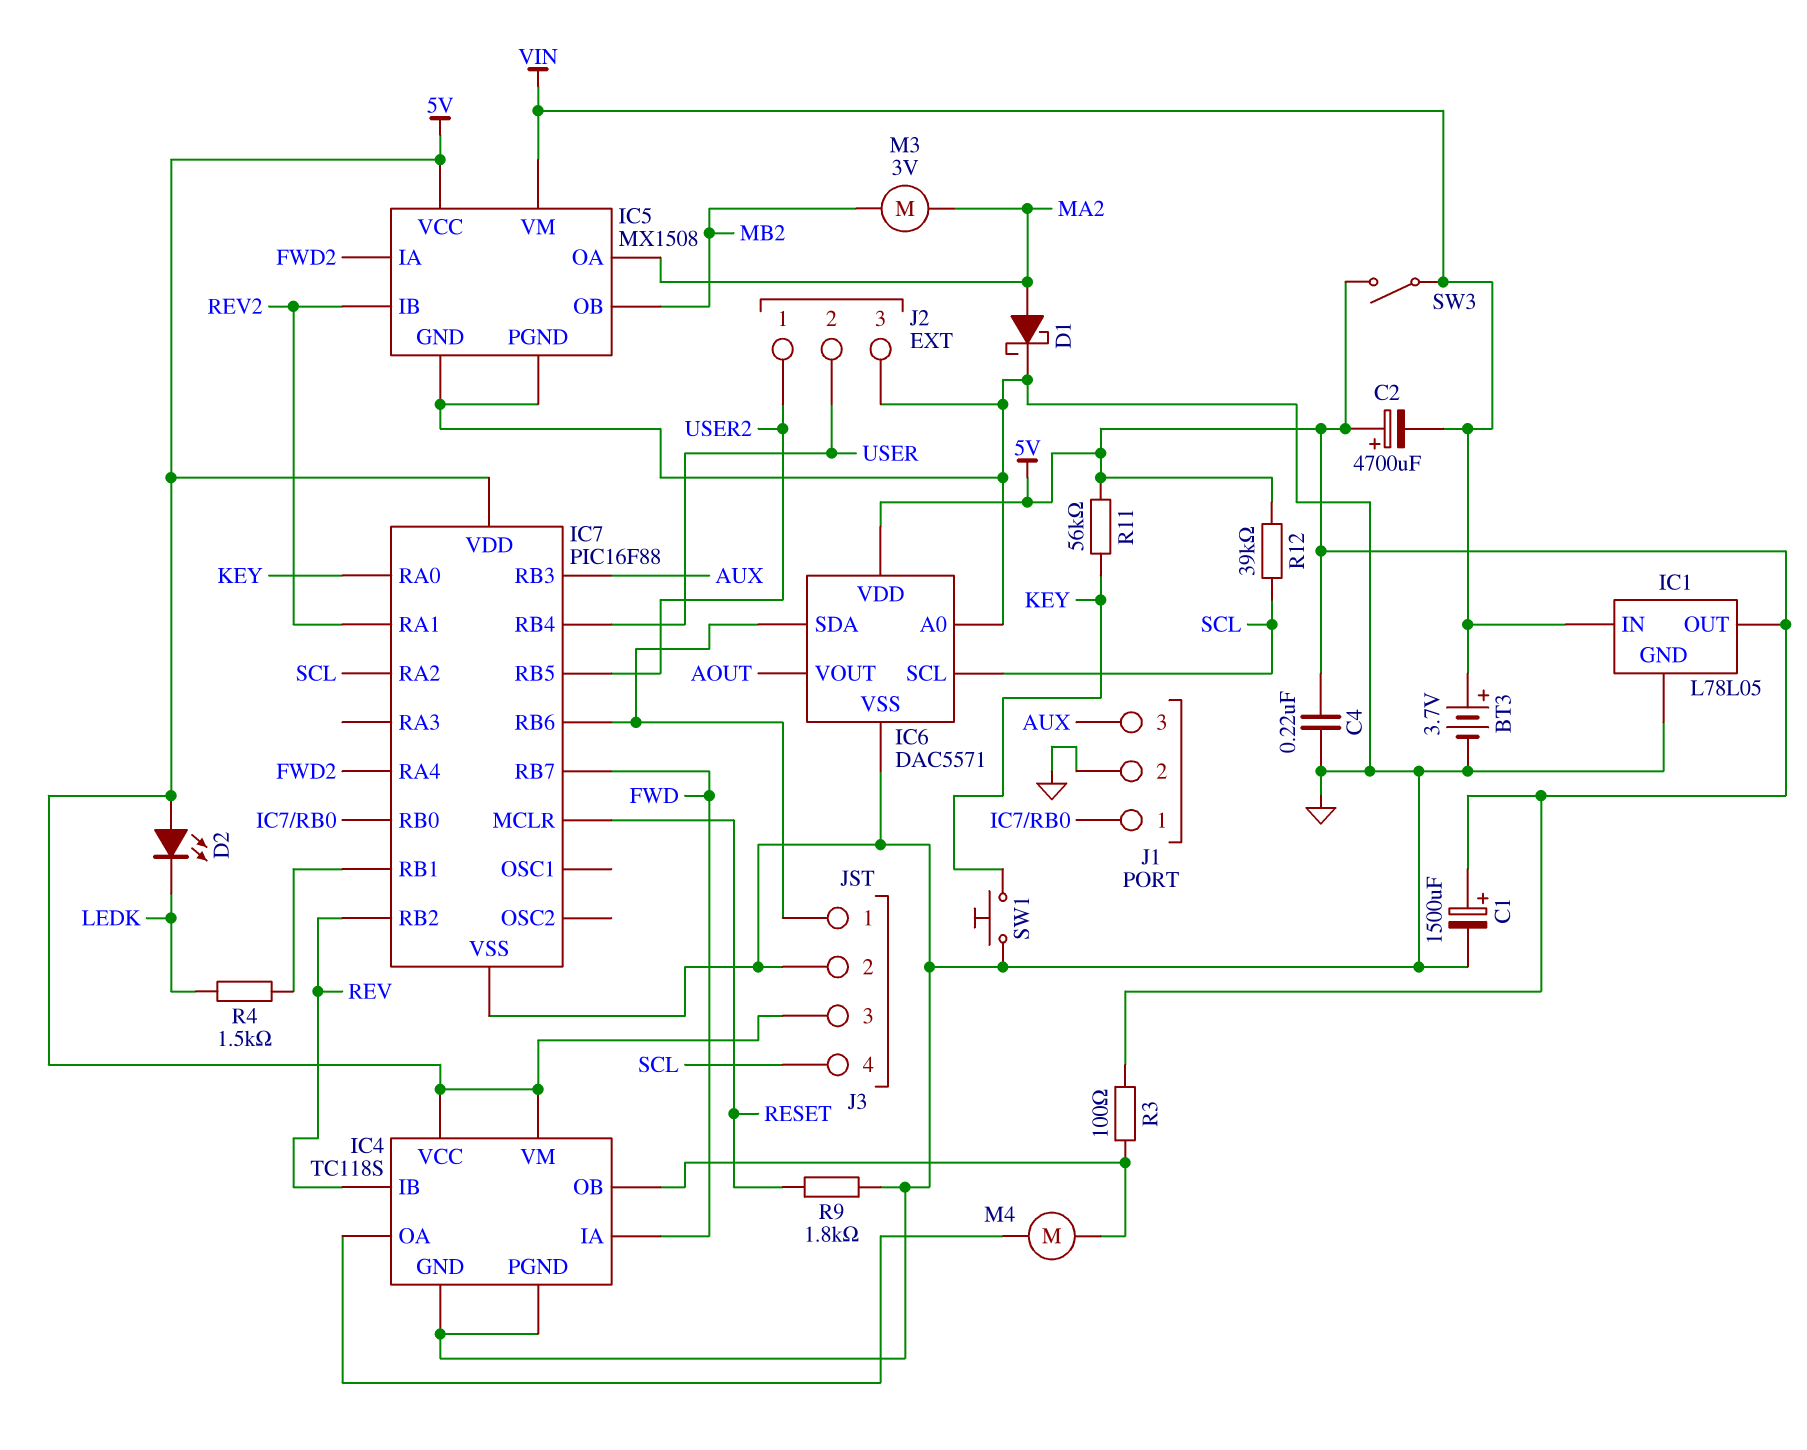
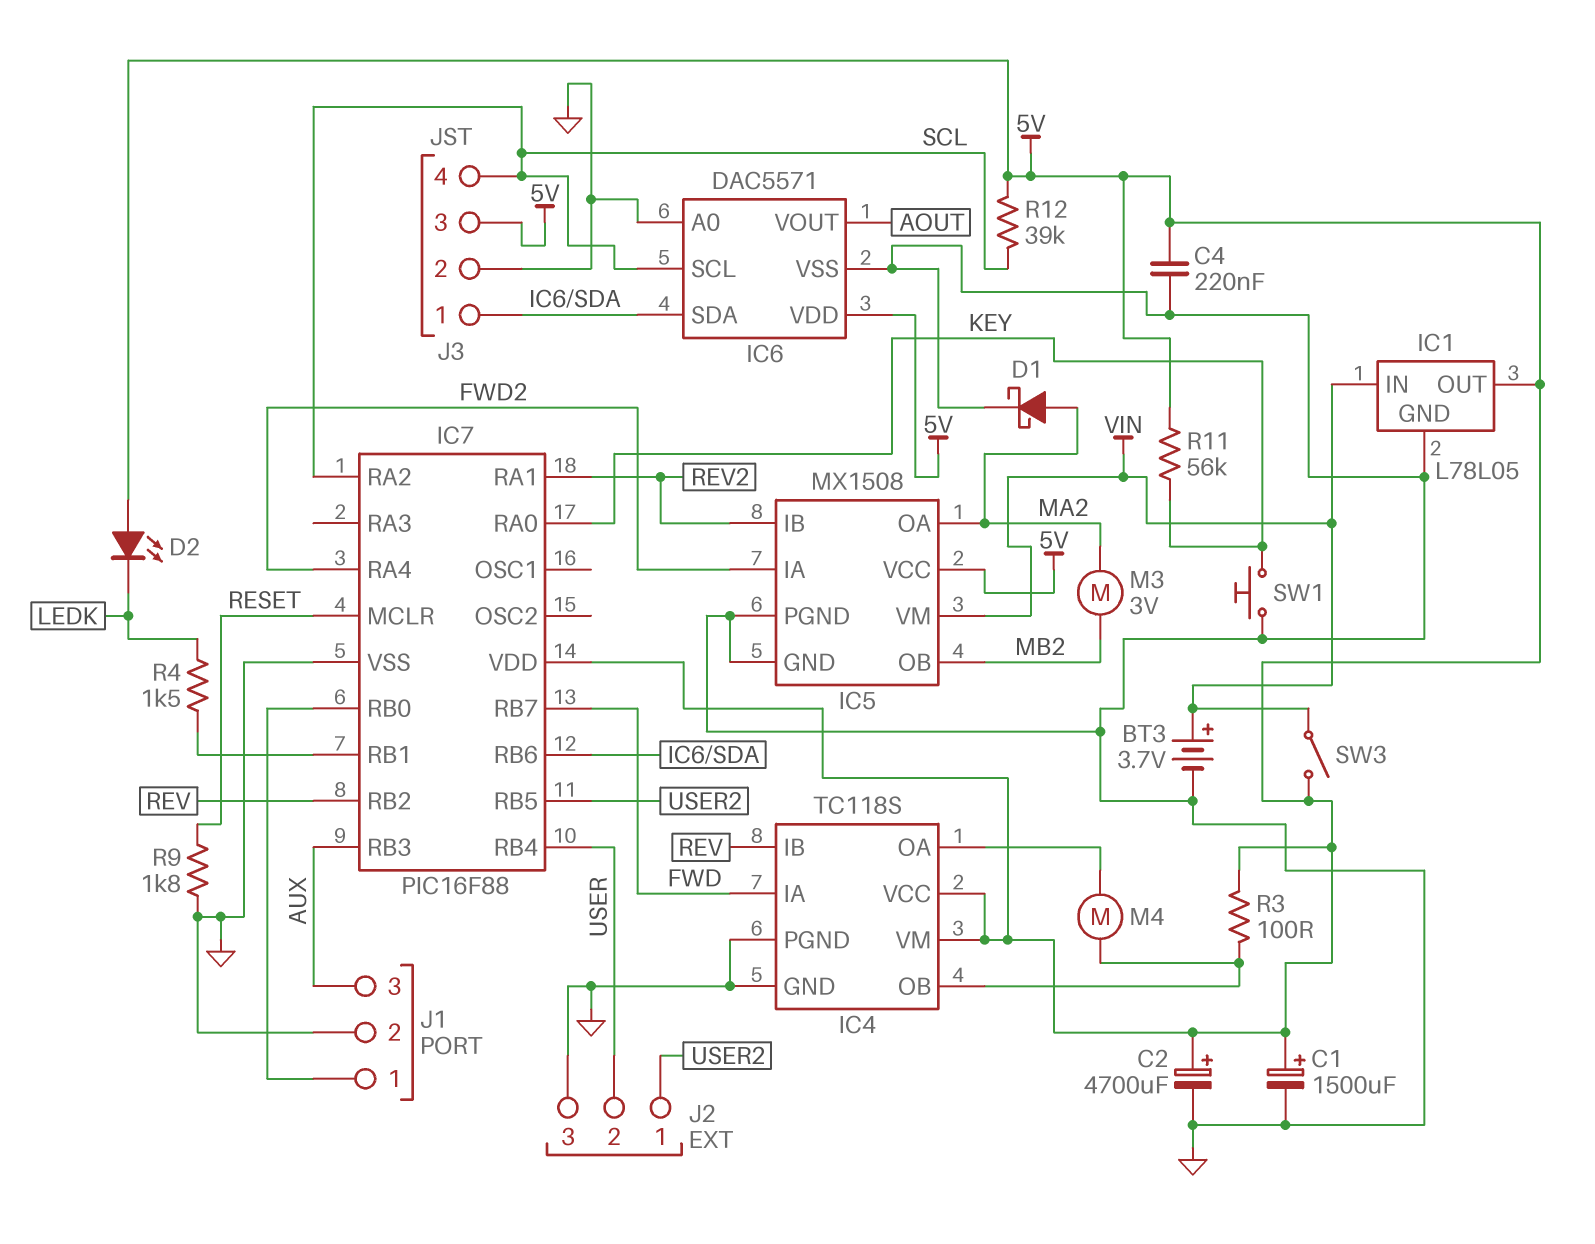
C2: 4700uF (plus 5V, minus VIN) -> 4700uF (plus 5V, minus GND)

